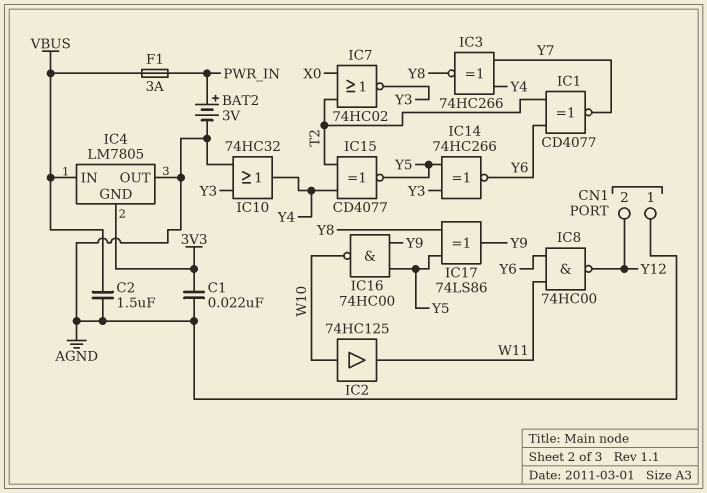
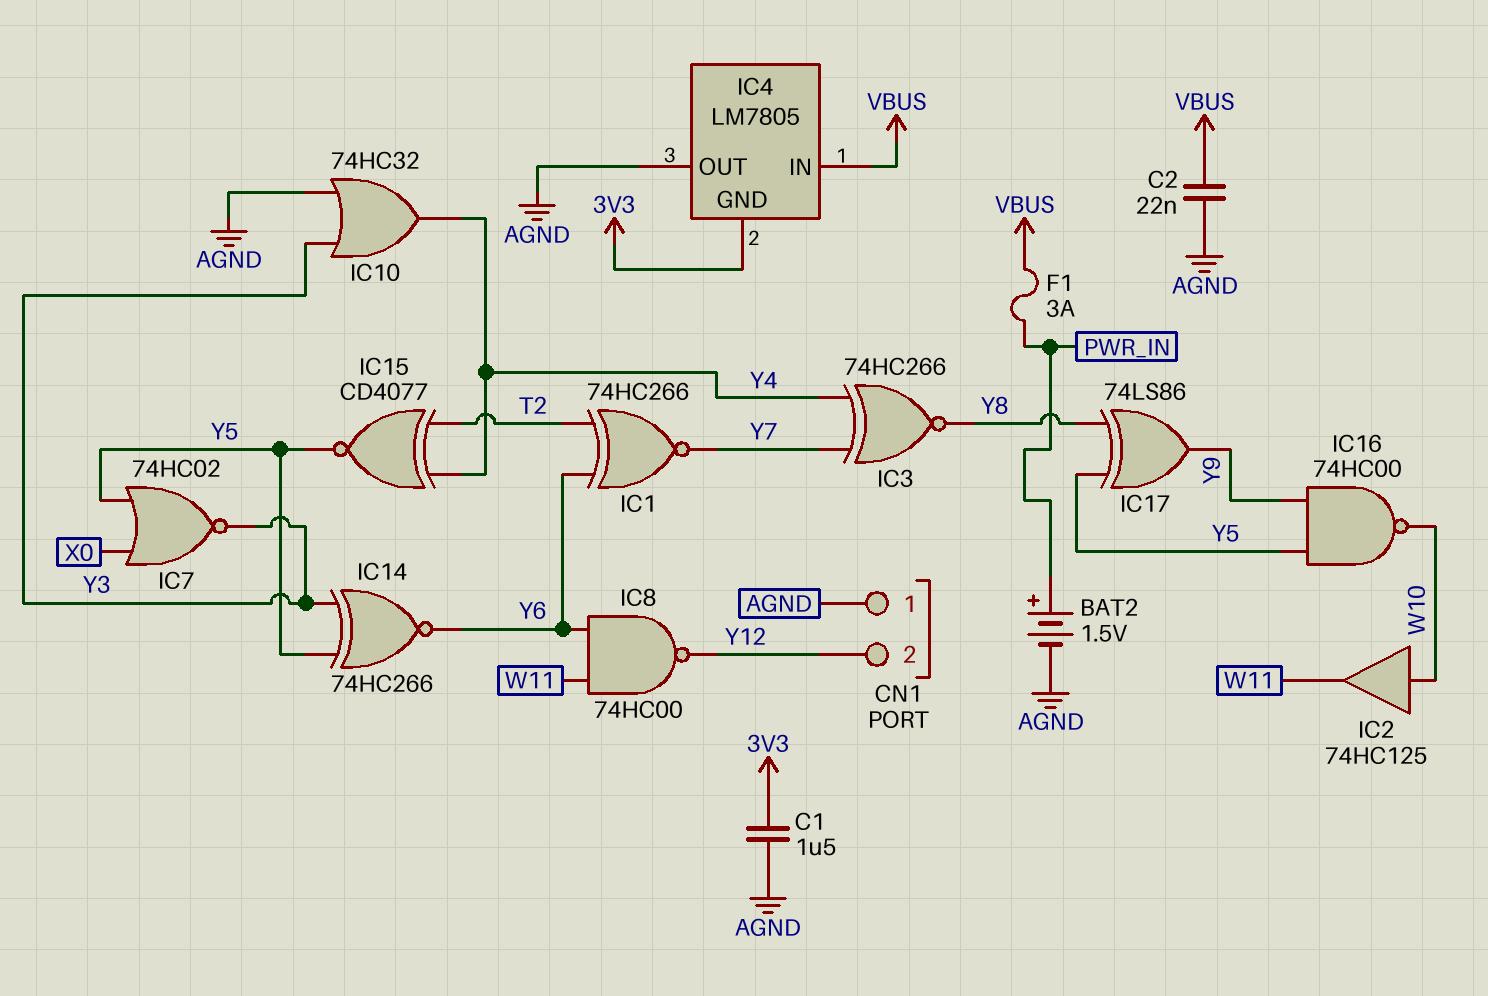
BAT2: 3V (plus PWR_IN, minus AGND) -> 1.5V (plus PWR_IN, minus AGND)
C1: 22nF (3V3, AGND) -> 1.5uF (3V3, AGND)
C2: 1.5uF (AGND, VBUS) -> 22nF (AGND, VBUS)
IC1: XNOR CD4077 (in T2, in Y6, out Y7) -> XNOR 74HC266 (in T2, in Y6, out Y7)
IC7: NOR 74HC02 (in T2, in X0, out Y3) -> NOR 74HC02 (in X0, in Y5, out Y3)

